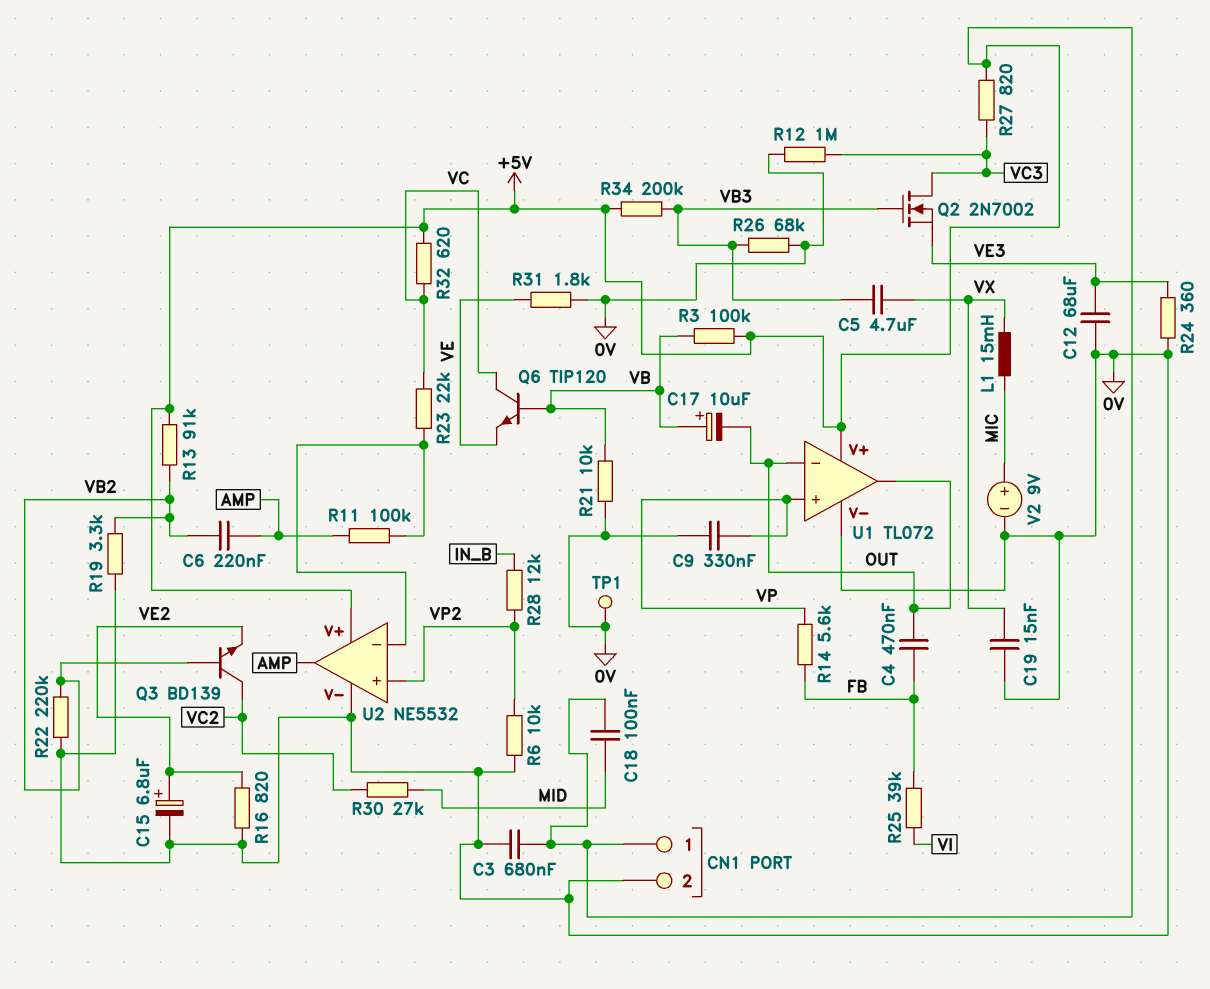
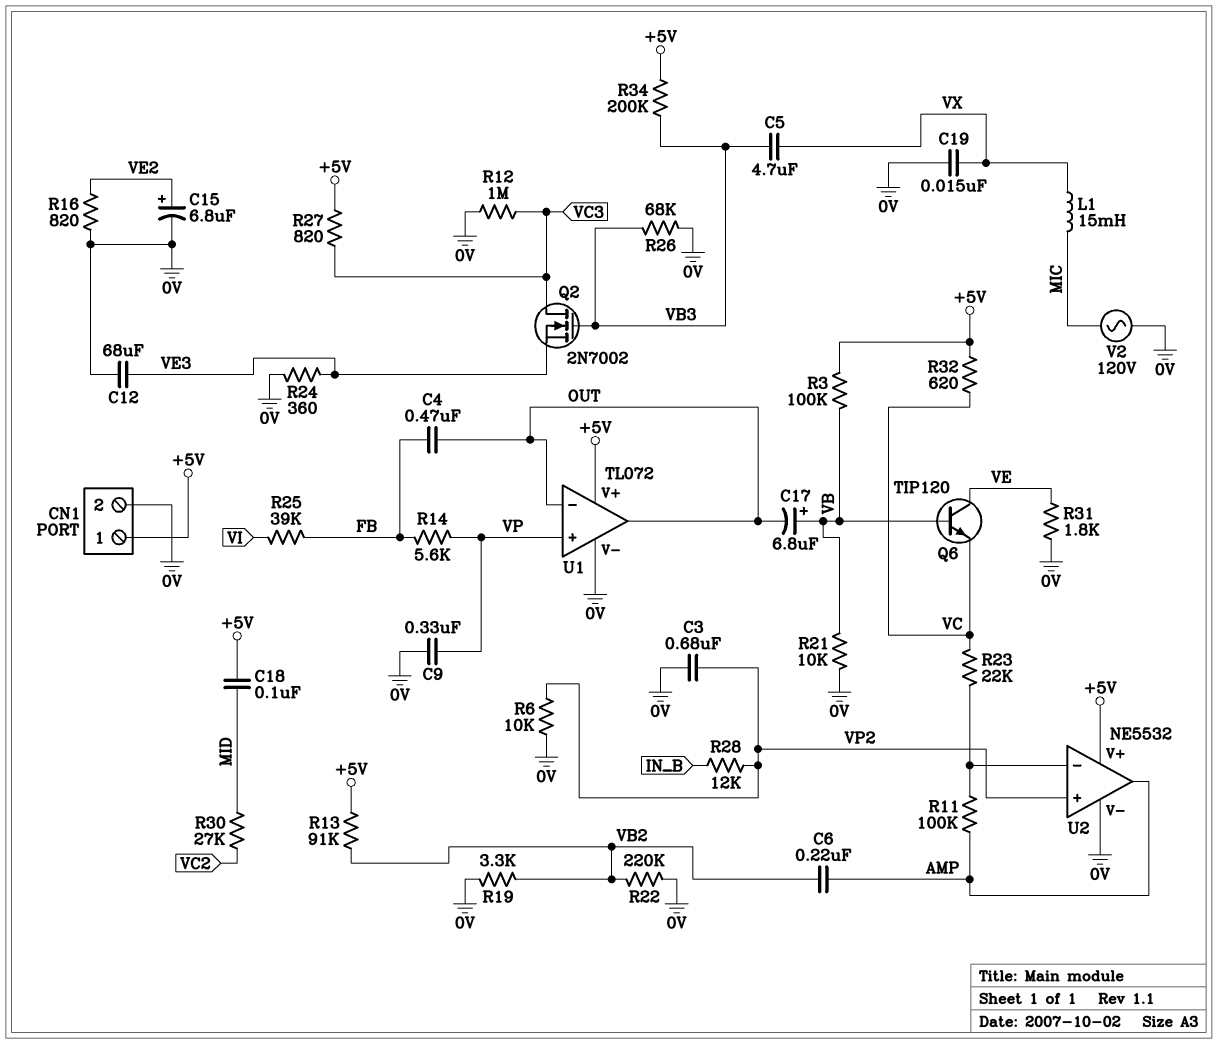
C3: 680nF (+5V, 0V) -> 680nF (0V, VP2)
C17: 10uF (plus VB, minus OUT) -> 6.8uF (plus VB, minus OUT)
Q3: NPN BD139 (B VB2, C VC2, E VE2) -> none
Q6: NPN TIP120 (B VB, C VC, E VE) -> NPN TIP120 (B VB, C VE, E VC)
TP1: test point (0V) -> none
V2: 9V (plus MIC, minus 0V) -> AC 120V (0V, MIC)

